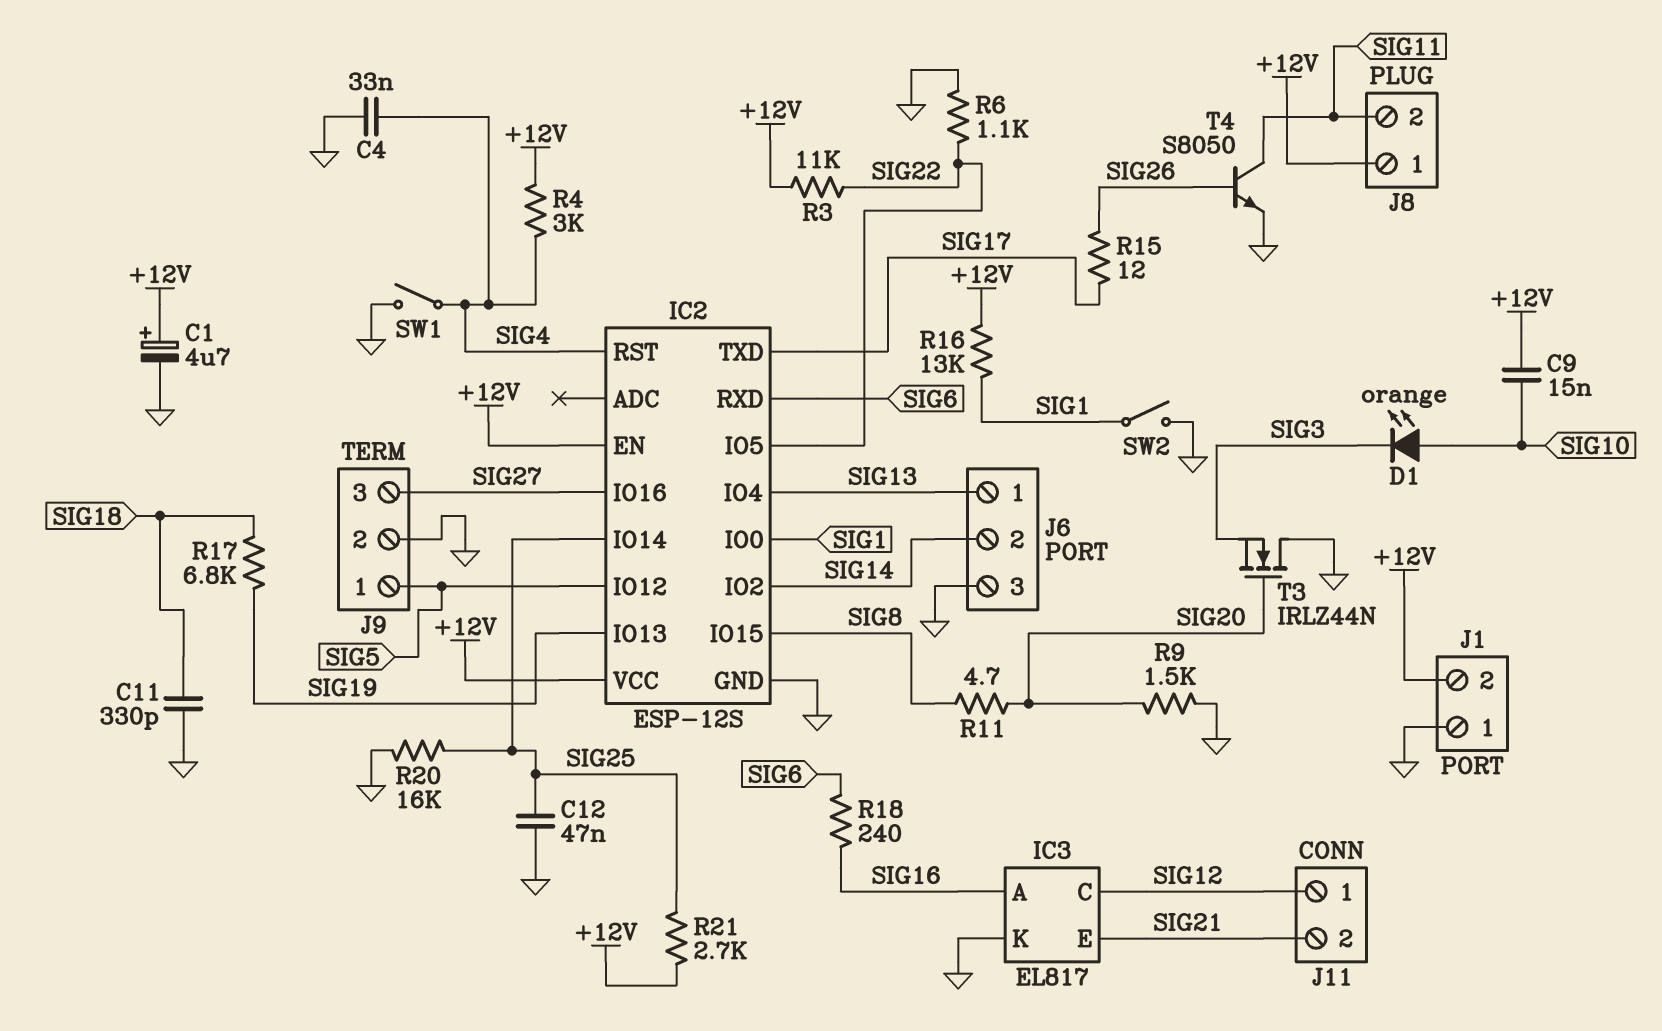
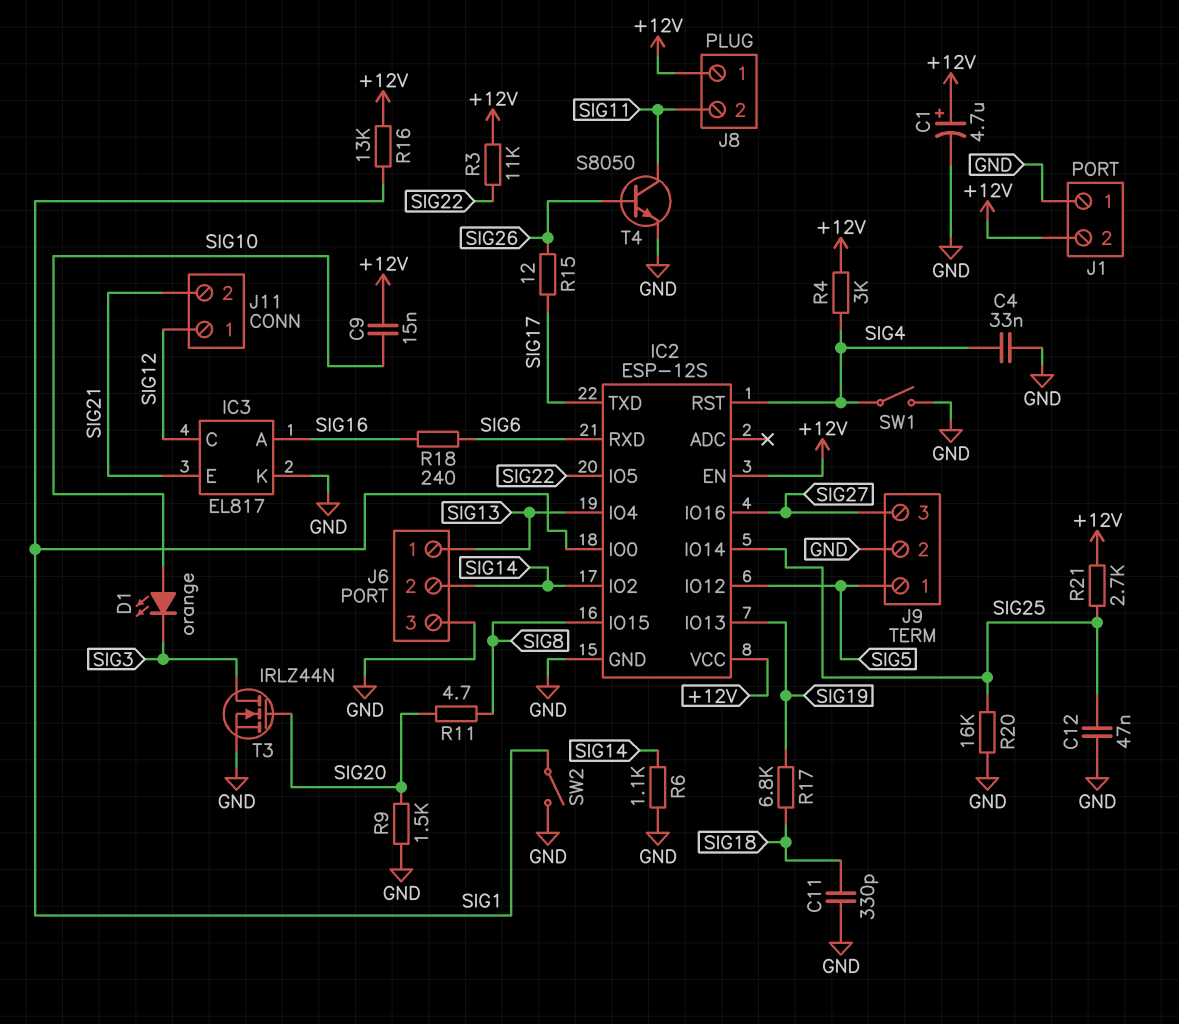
R6: 1.1k (GND, SIG22) -> 1.1k (GND, SIG14)
T3: NMOS IRLZ44N (G SIG20, D GND, S SIG3) -> NMOS IRLZ44N (G SIG20, D SIG3, S GND)

